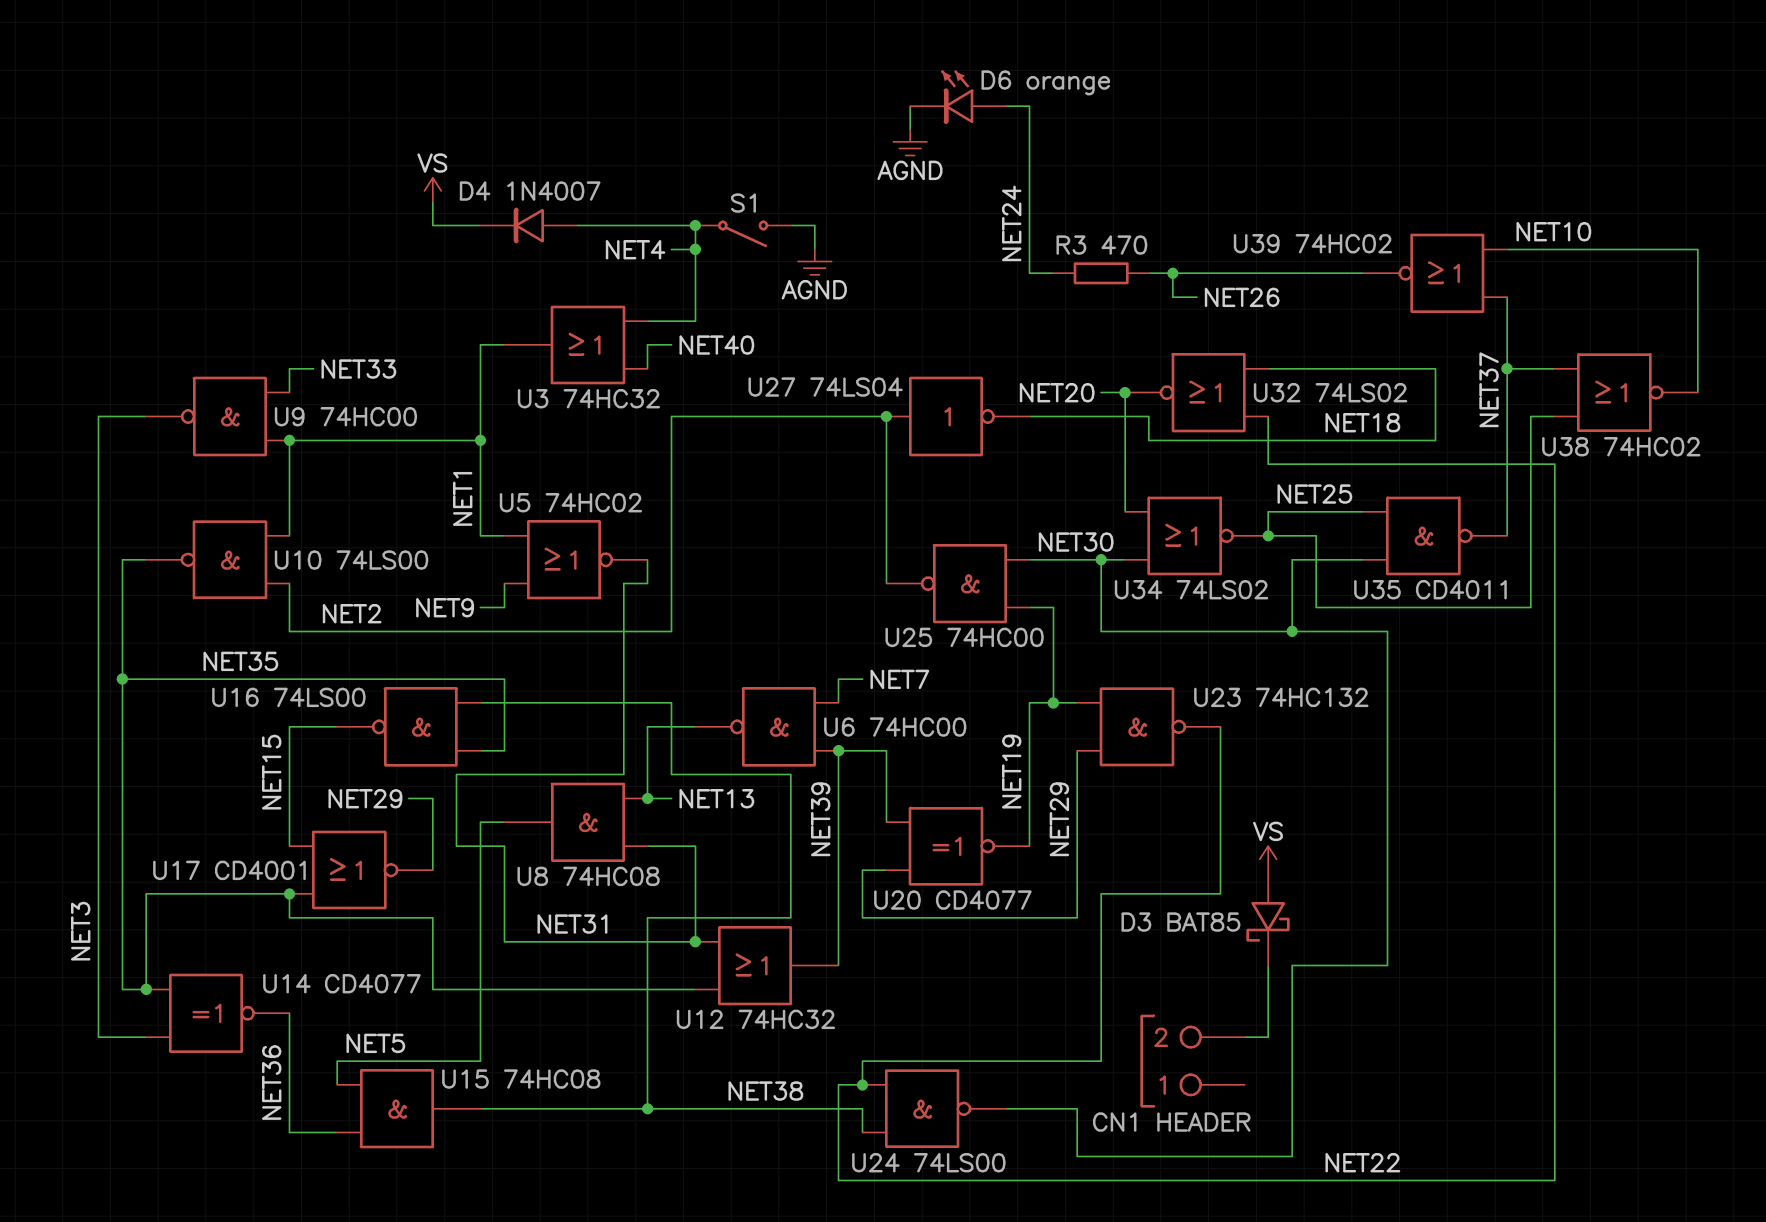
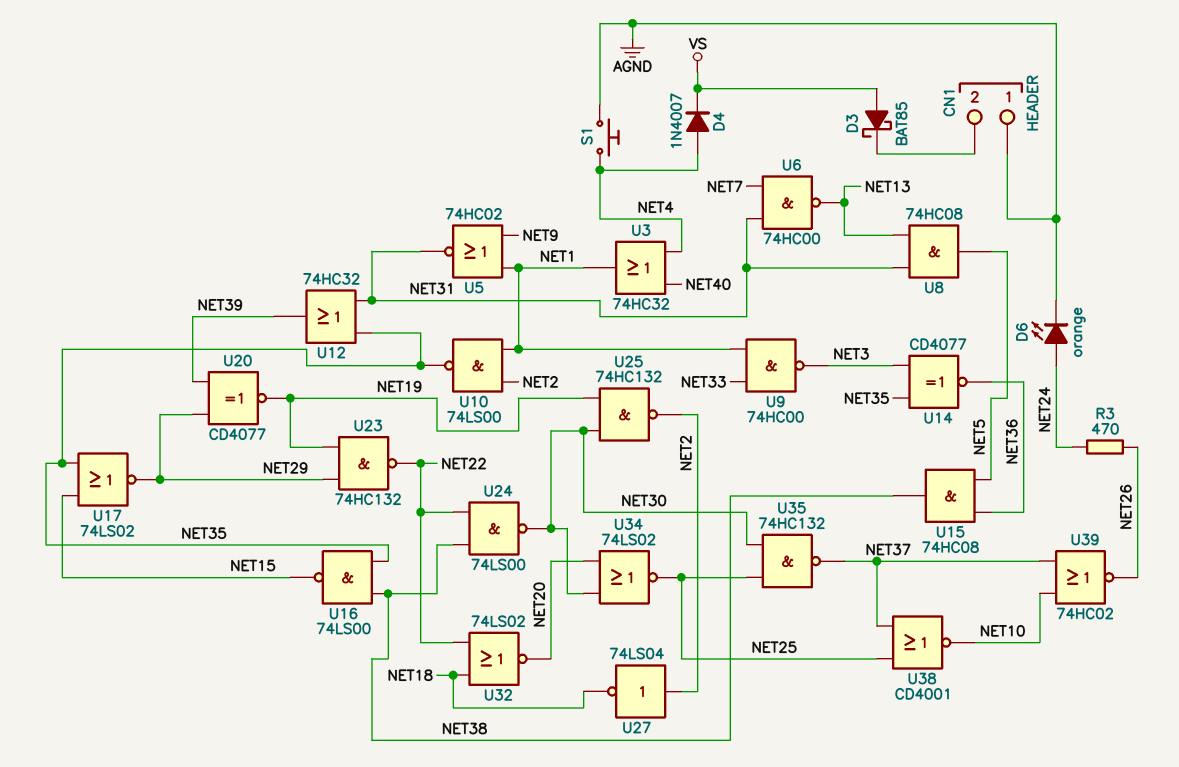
CN1 pin 1: none -> AGND
S1: switch (AGND, NET4) -> button (AGND, NET4)
U6: NAND 74HC00 (in NET7, in NET39, out NET13) -> NAND 74HC00 (in NET7, in NET31, out NET13)
U17: NOR CD4001 (in NET15, in NET35, out NET29) -> NOR 74LS02 (in NET15, in NET35, out NET29)
U25: NAND 74HC00 (in NET19, in NET30, out NET2) -> NAND 74HC132 (in NET19, in NET30, out NET2)
U35: NAND CD4011 (in NET25, in NET30, out NET37) -> NAND 74HC132 (in NET25, in NET30, out NET37)
U38: NOR 74HC02 (in NET25, in NET37, out NET10) -> NOR CD4001 (in NET25, in NET37, out NET10)

